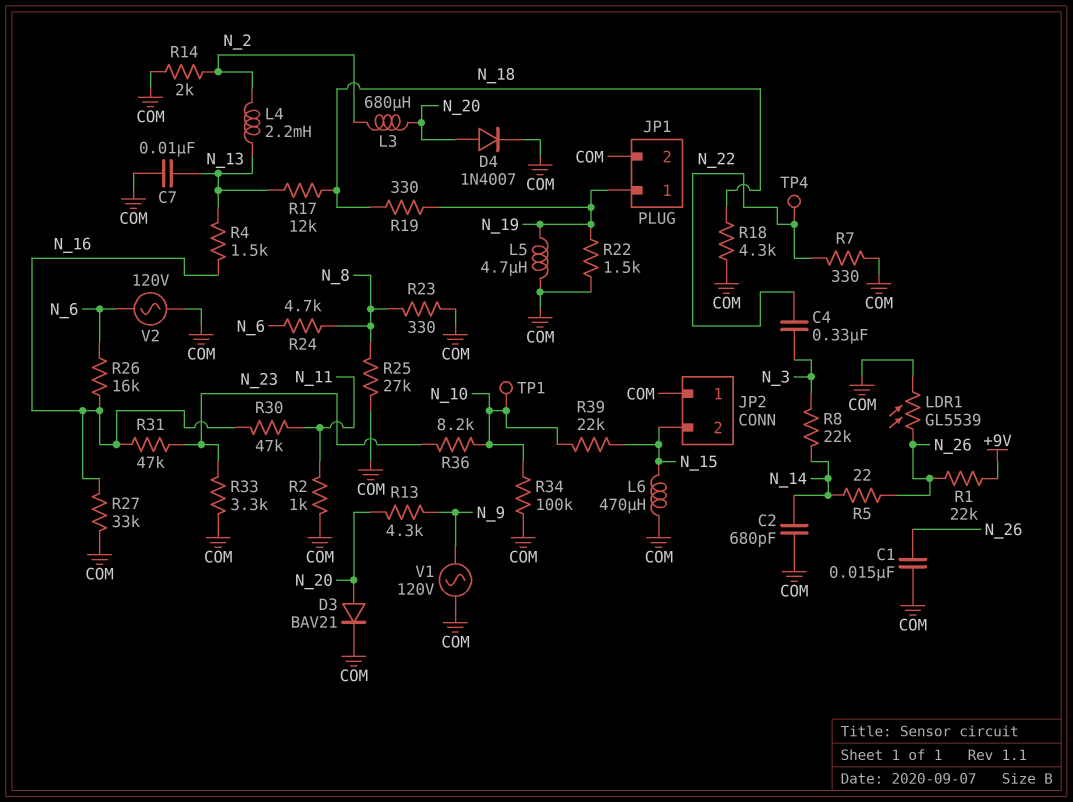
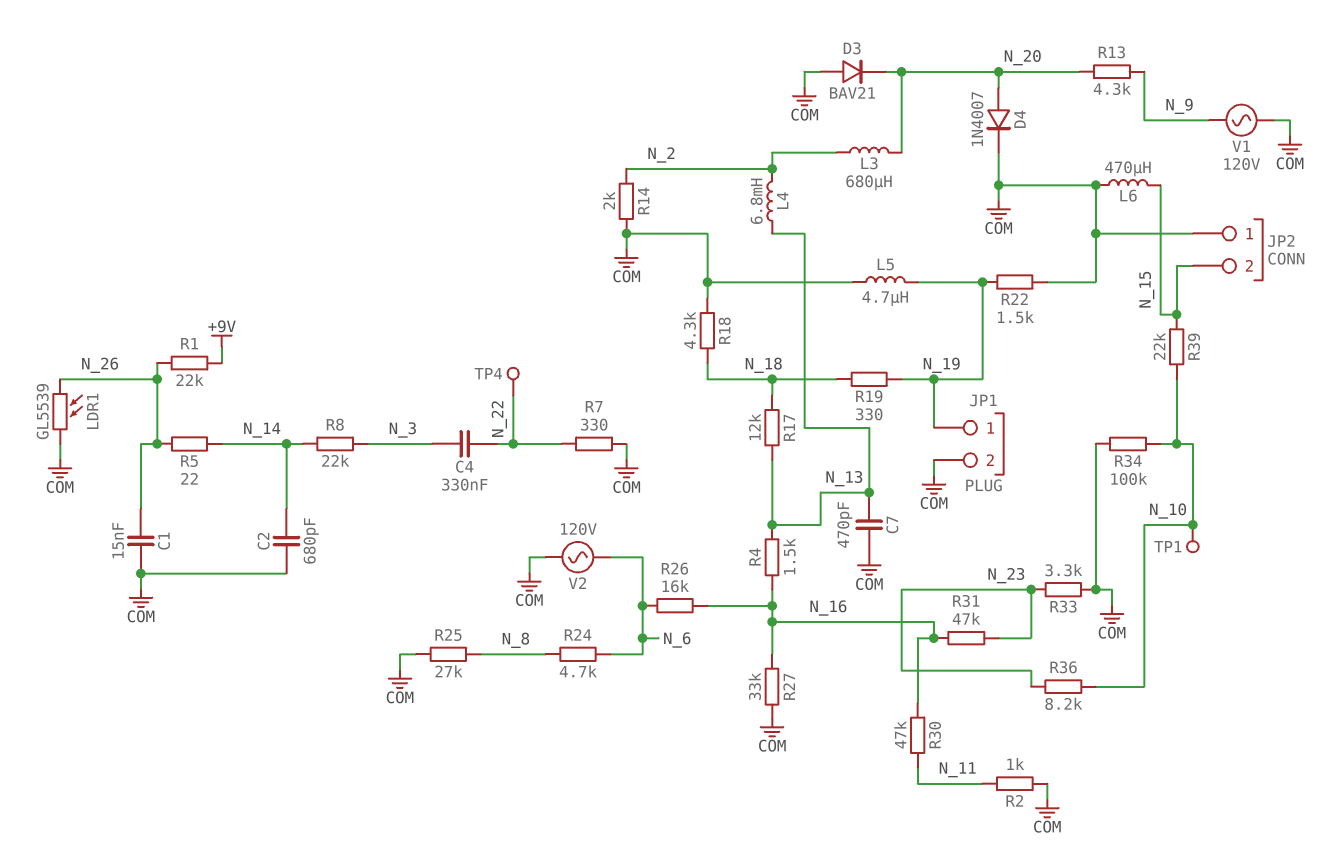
C7: 10nF (COM, N_13) -> 470pF (COM, N_13)
D3: diode BAV21 (A N_20, K COM) -> diode BAV21 (A COM, K N_20)
L4: 2.2mH (N_2, N_13) -> 6.8mH (N_2, N_13)
R23: 330 (COM, N_8) -> none

